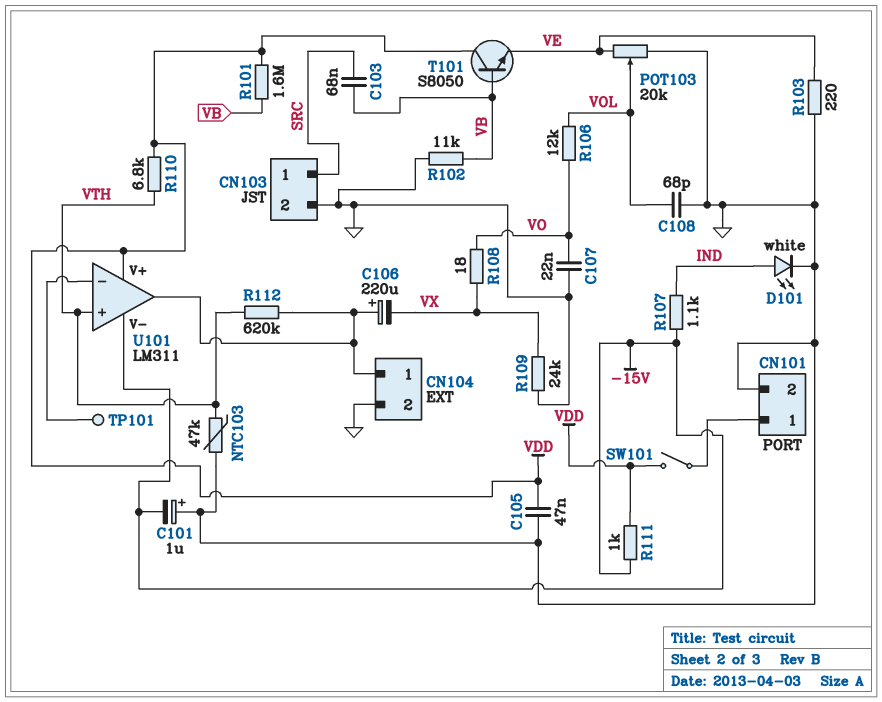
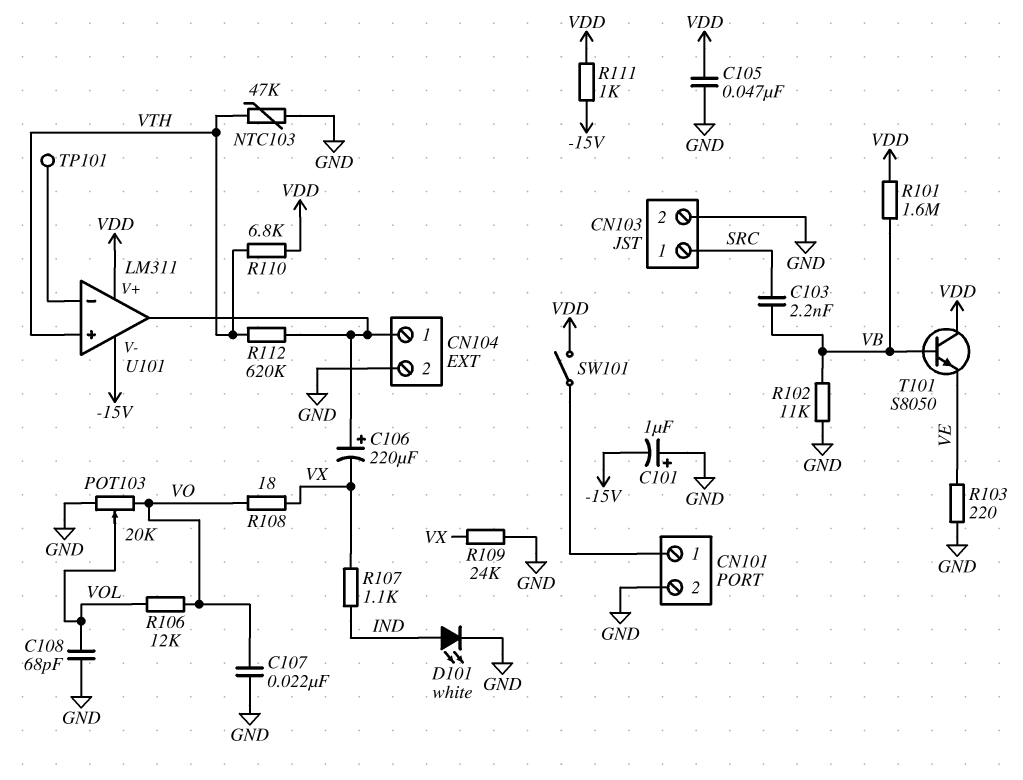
C103: 68nF (SRC, VB) -> 2.2nF (SRC, VB)
POT103: 20k (GND, VE, wiper VOL) -> 20k (GND, VO, wiper VOL)
R107: 1.1k (-15V, IND) -> 1.1k (IND, VX)

